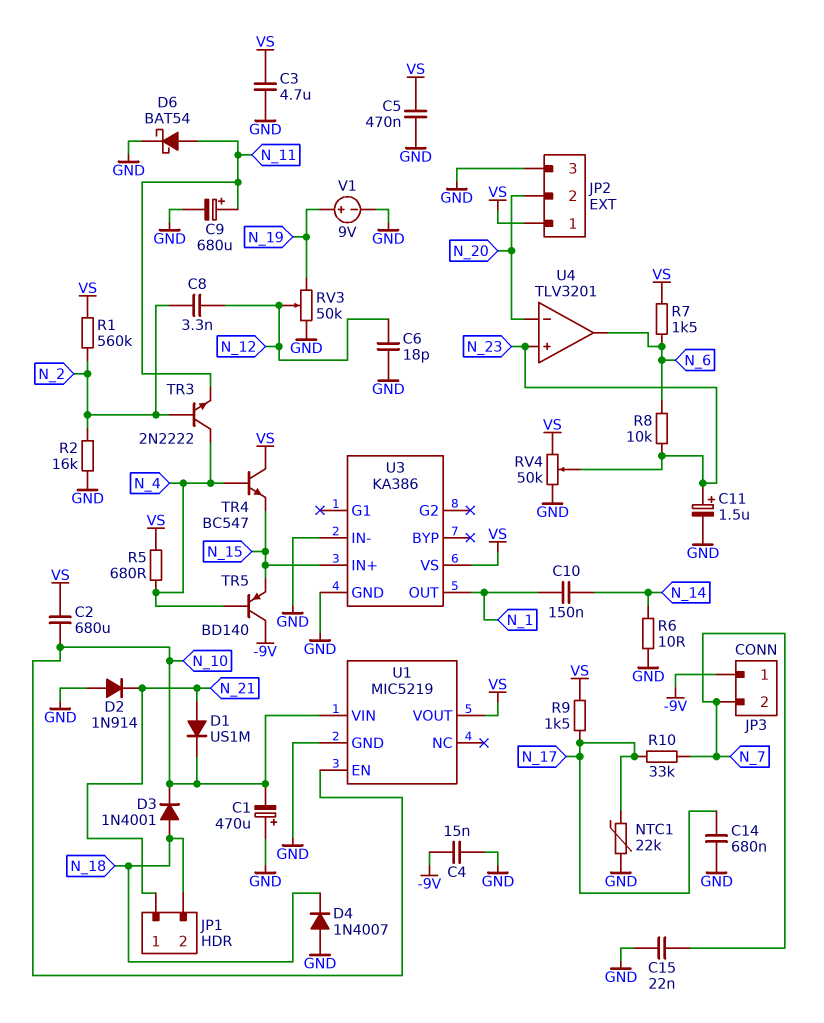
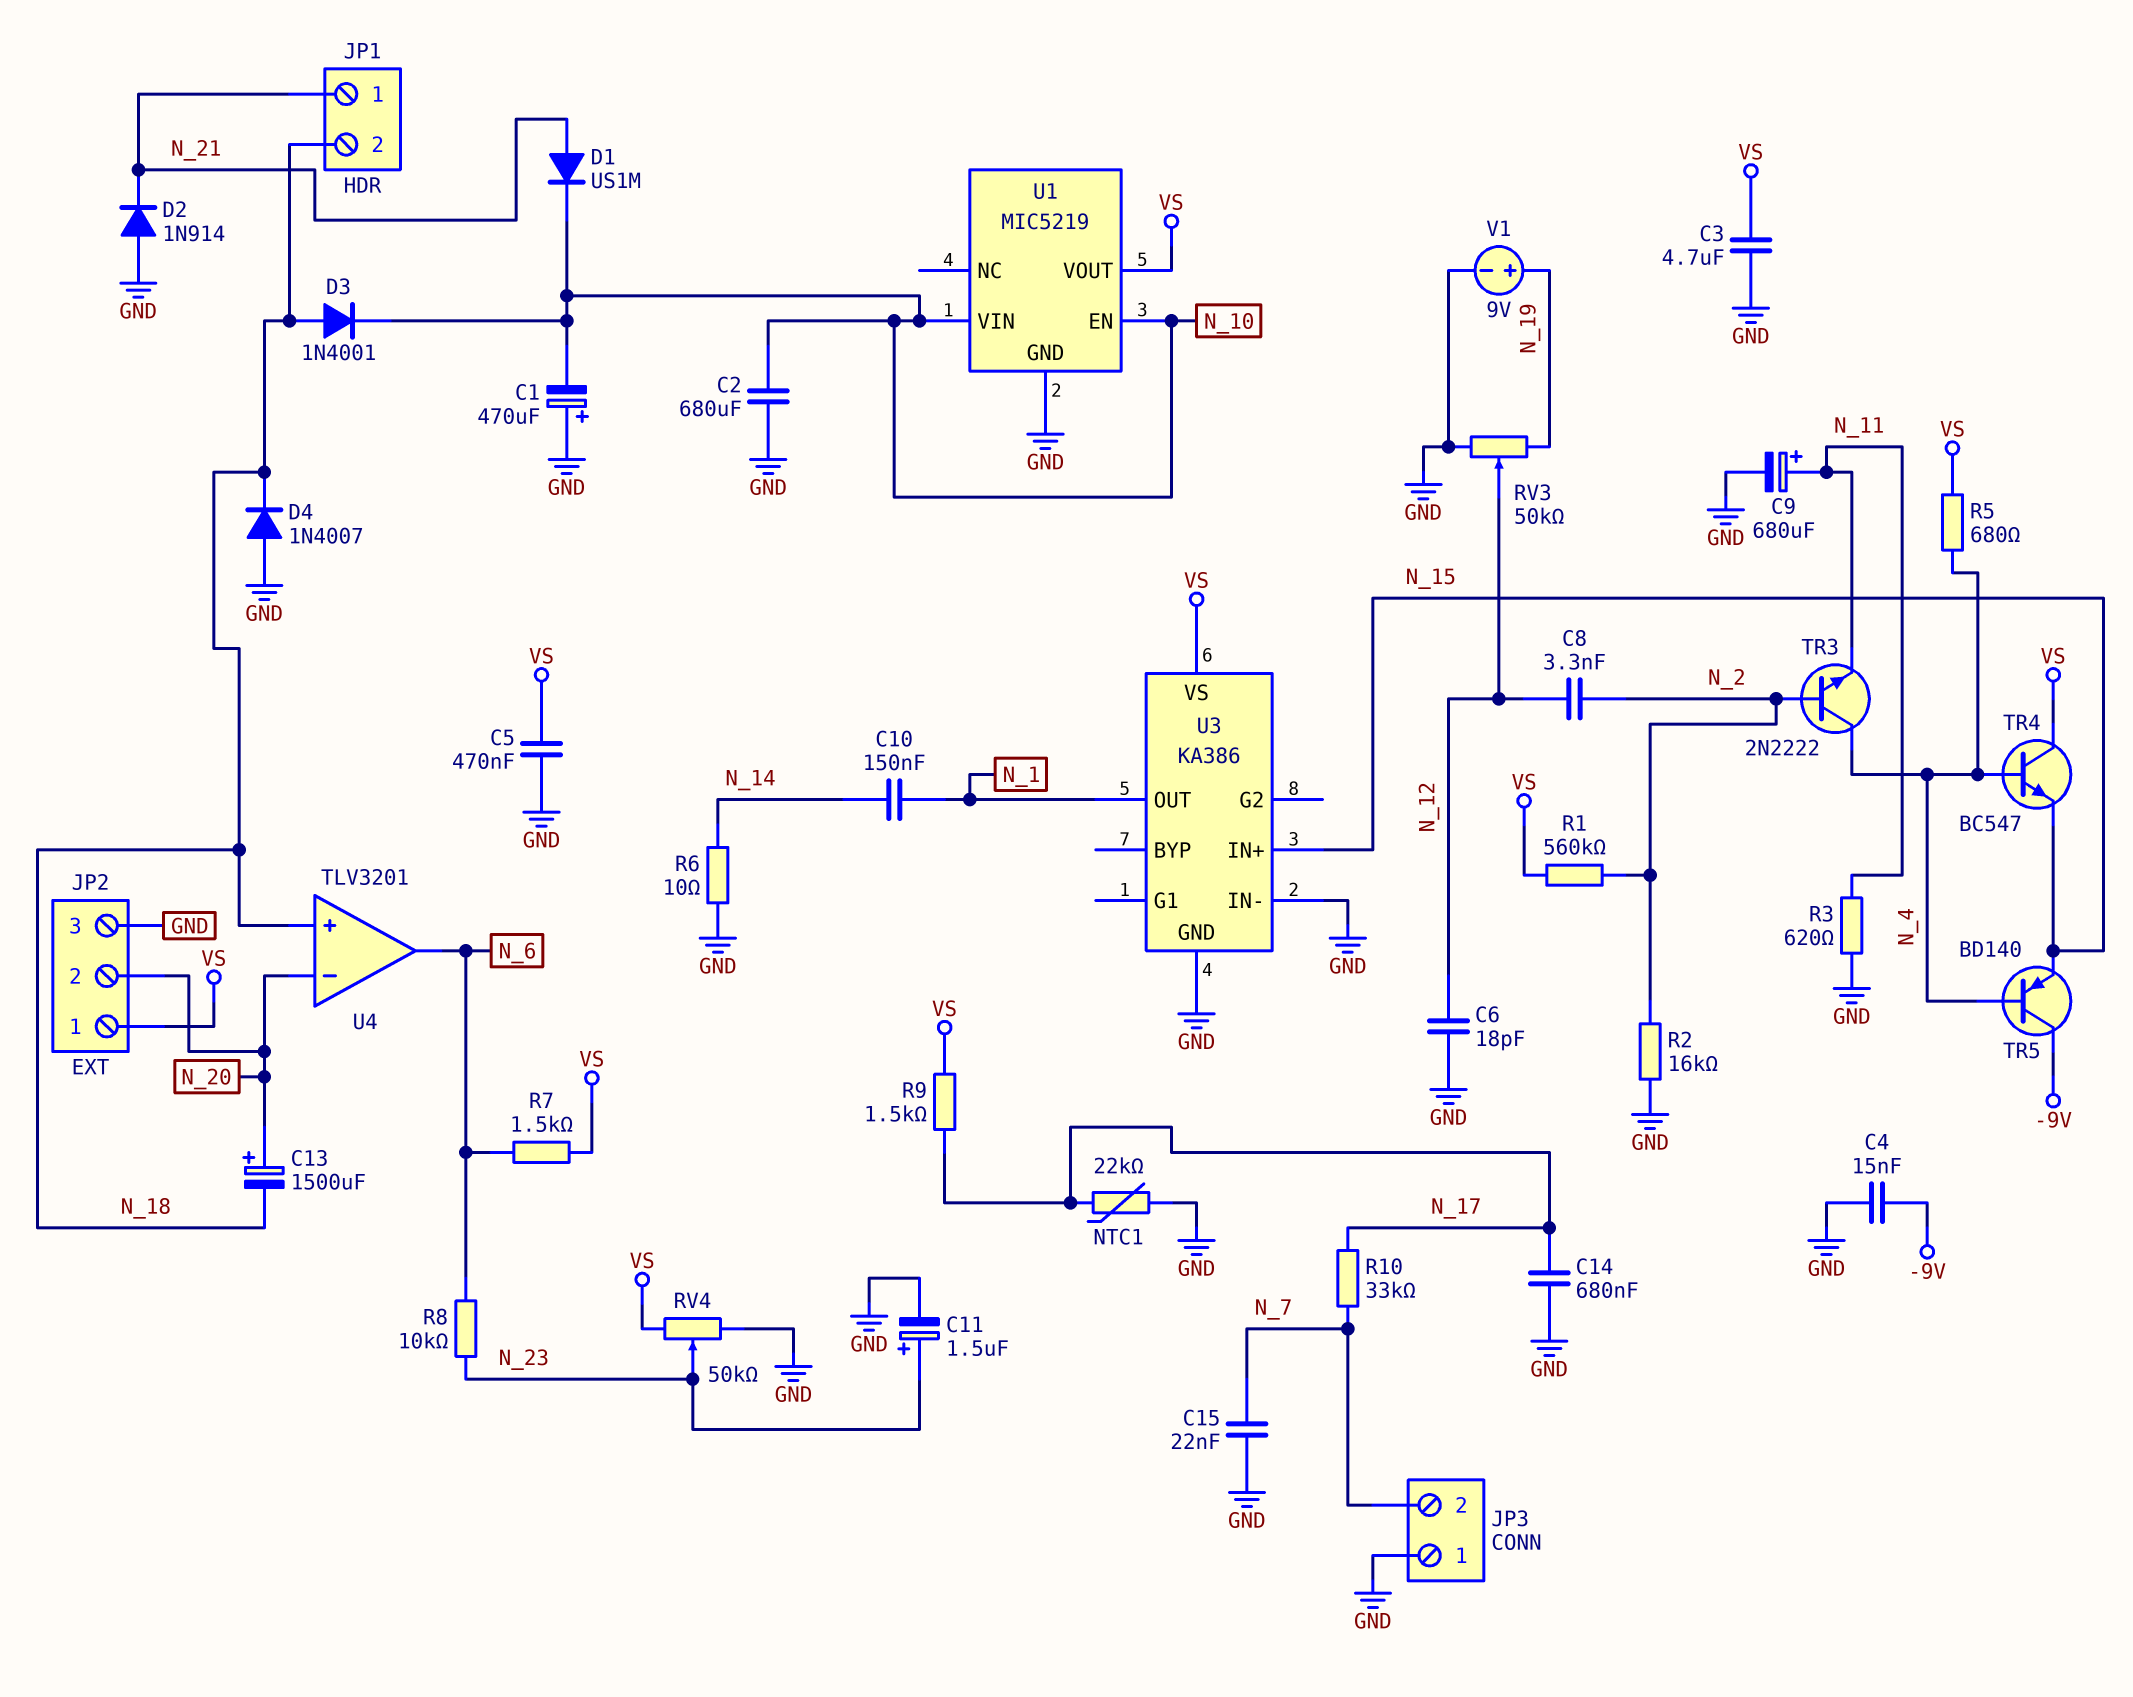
C2: 680uF (N_10, VS) -> 680uF (GND, N_10)
C13: none -> 1500uF (plus N_20, minus N_18)
D6: schottky BAT54 (A N_11, K GND) -> none
JP3 pin 1: -9V -> GND
R3: none -> 620 (GND, N_11)
U4 pin in+: N_23 -> N_18

